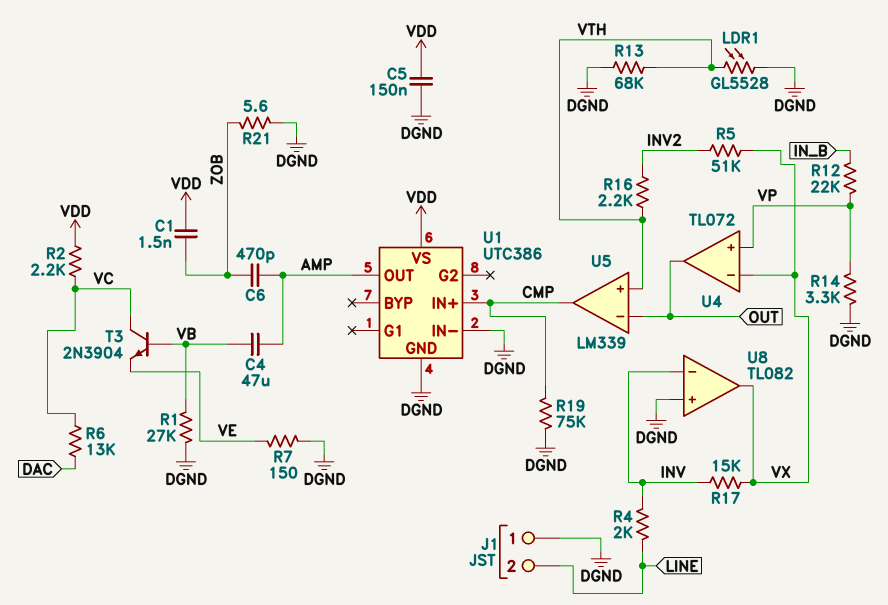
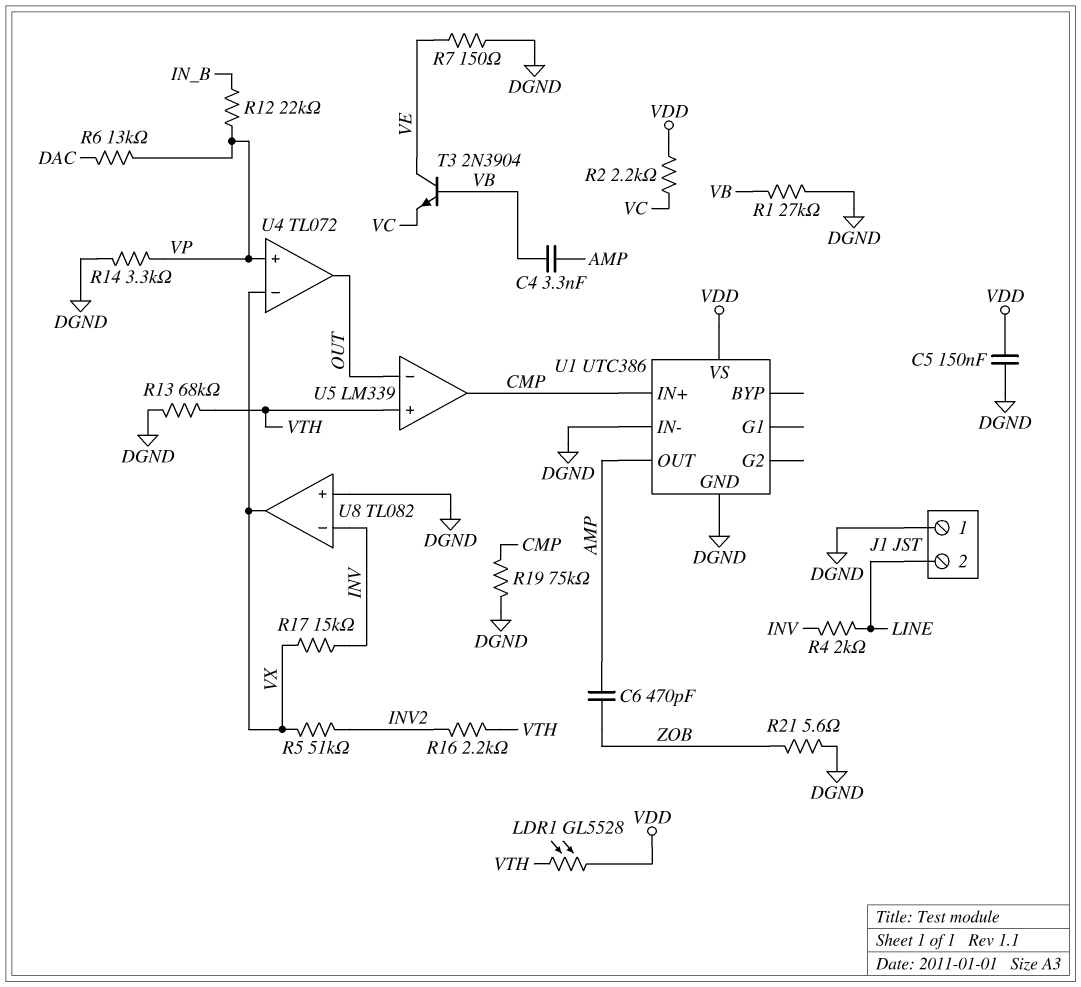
C1: 1.5nF (VDD, ZOB) -> none
C4: 47uF (AMP, VB) -> 3.3nF (AMP, VB)
LDR1: GL5528 (DGND, VTH) -> GL5528 (VDD, VTH)
R6: 13k (DAC, VC) -> 13k (DAC, VP)
T3: NPN 2N3904 (B VB, C VC, E VE) -> NPN 2N3904 (B VB, C VE, E VC)

